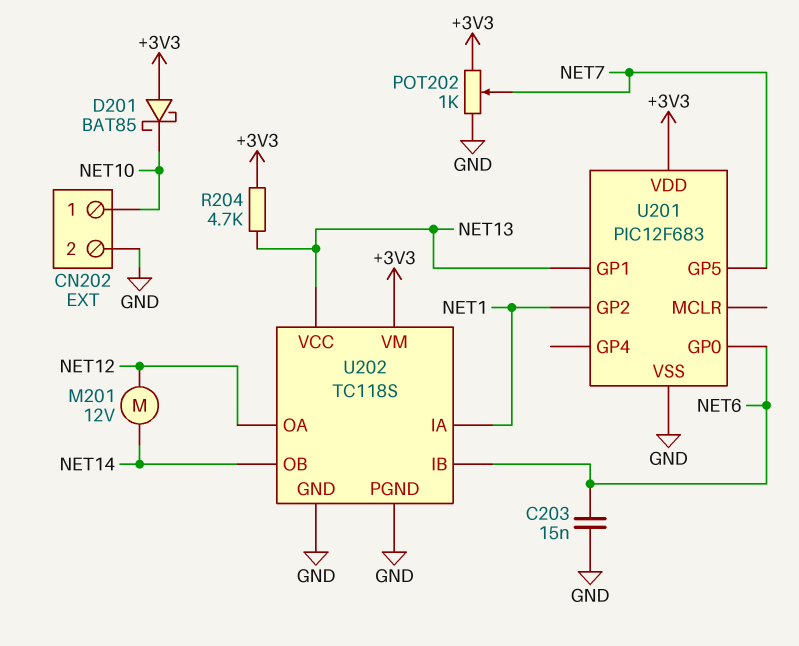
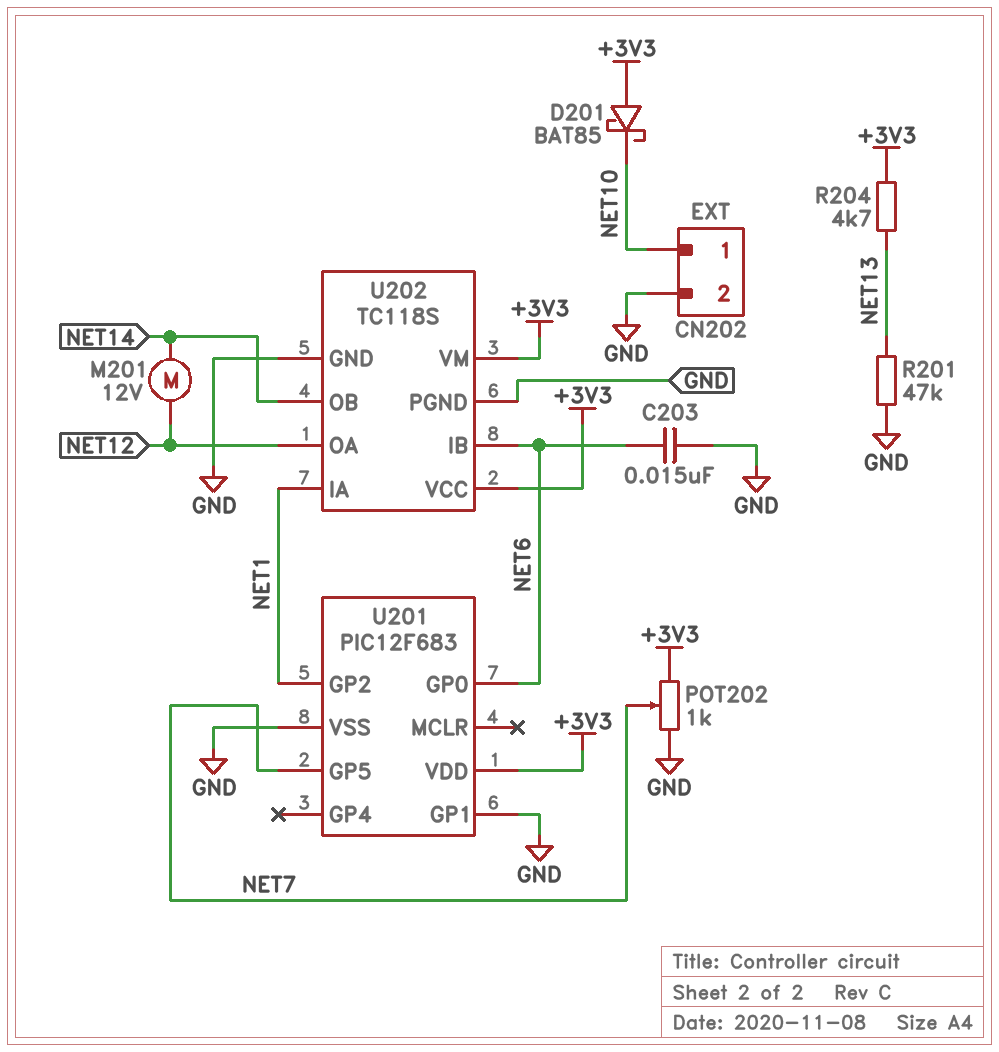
R201: none -> 47k (GND, NET13)
U201 pin GP1: NET13 -> GND
U202 pin VCC: NET13 -> +3V3

